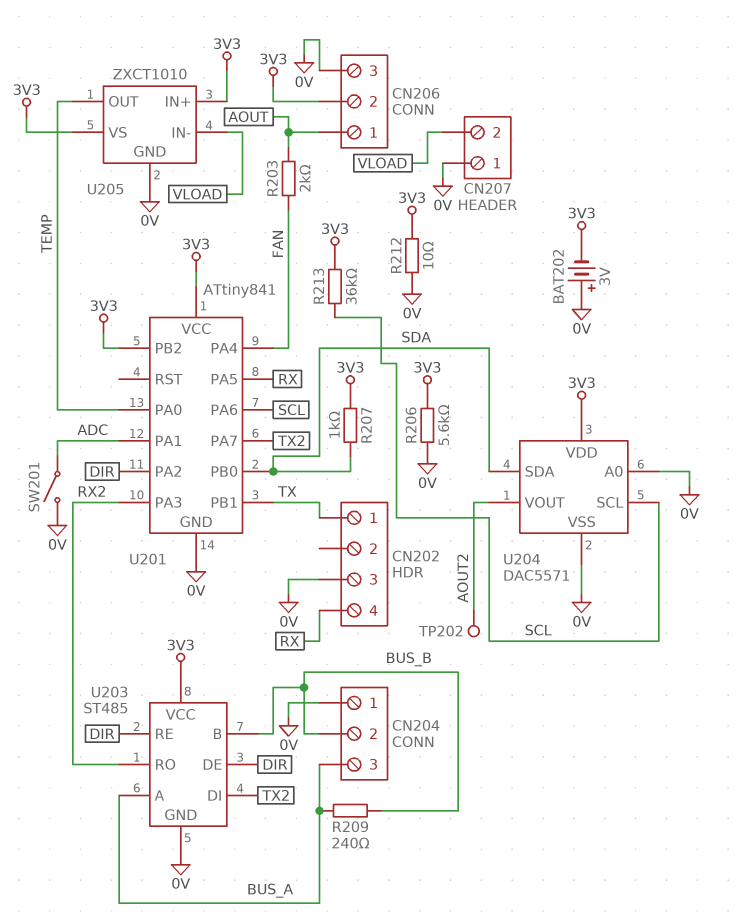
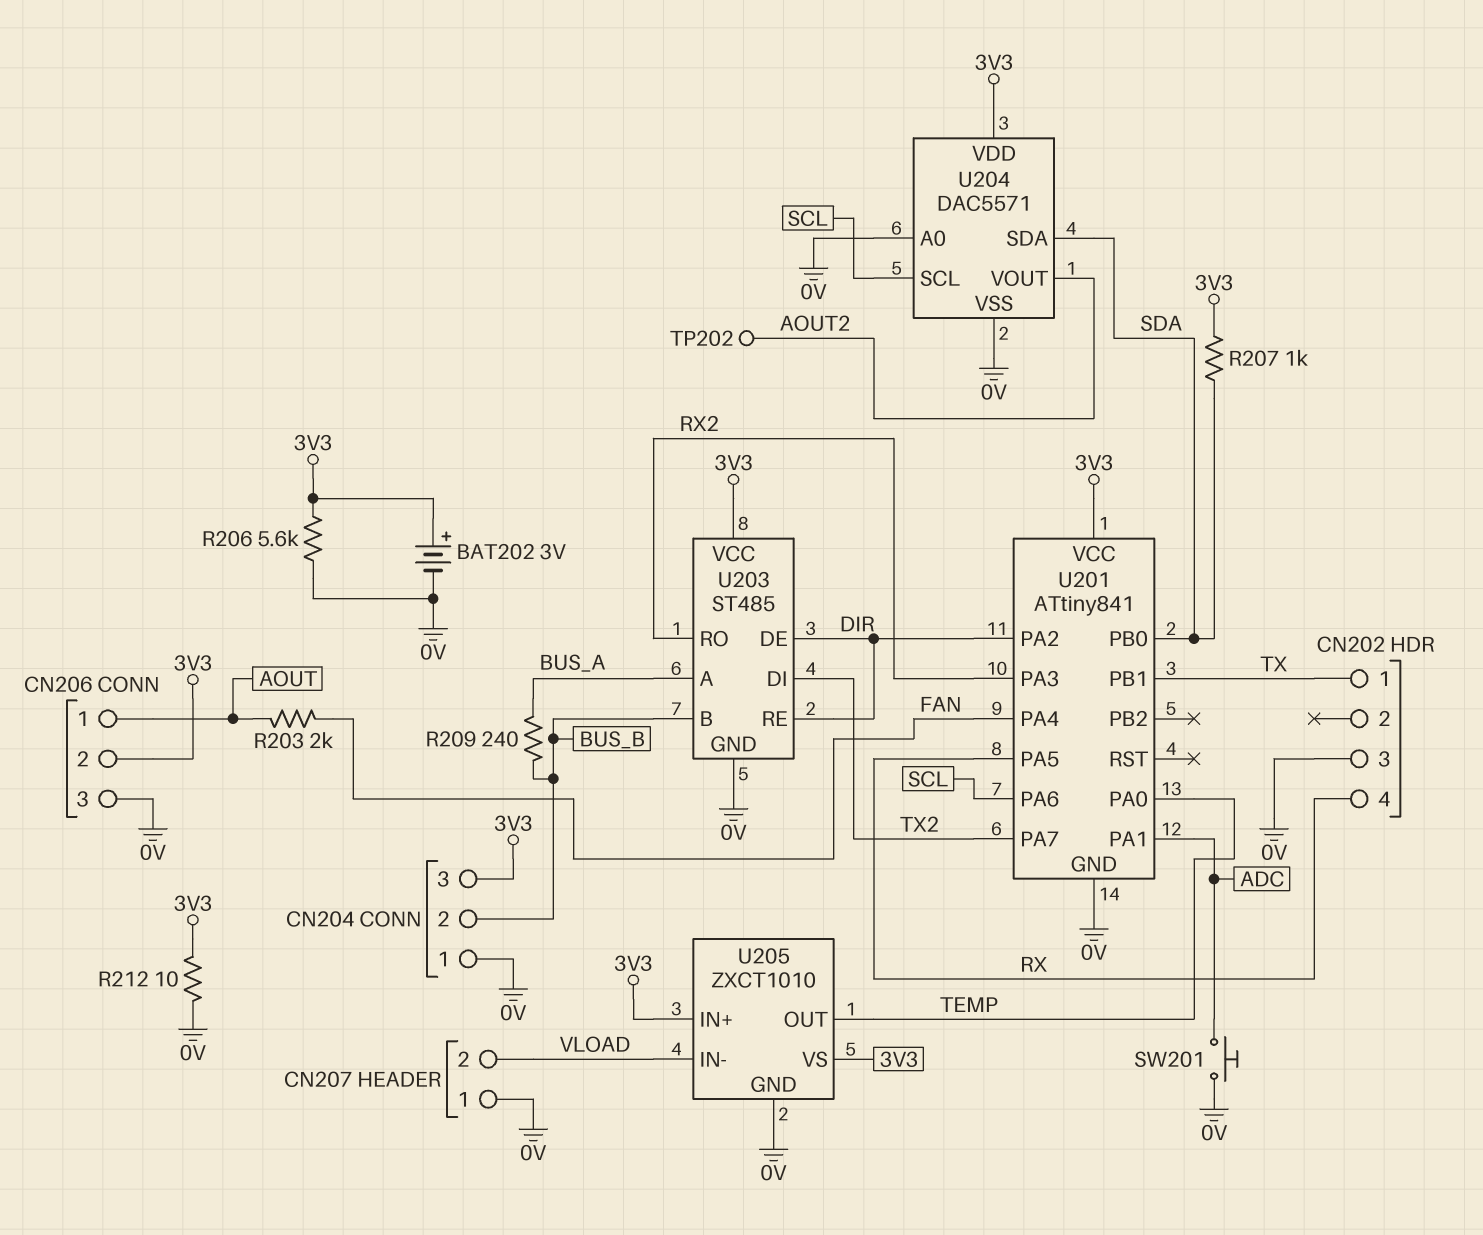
BAT202: 3V (plus 0V, minus 3V3) -> 3V (plus 3V3, minus 0V)
CN204 pin 3: BUS_A -> 3V3
R213: 36k (3V3, SCL) -> none
SW201: switch (0V, ADC) -> button (0V, ADC)
U201 pin PB2: 3V3 -> none

